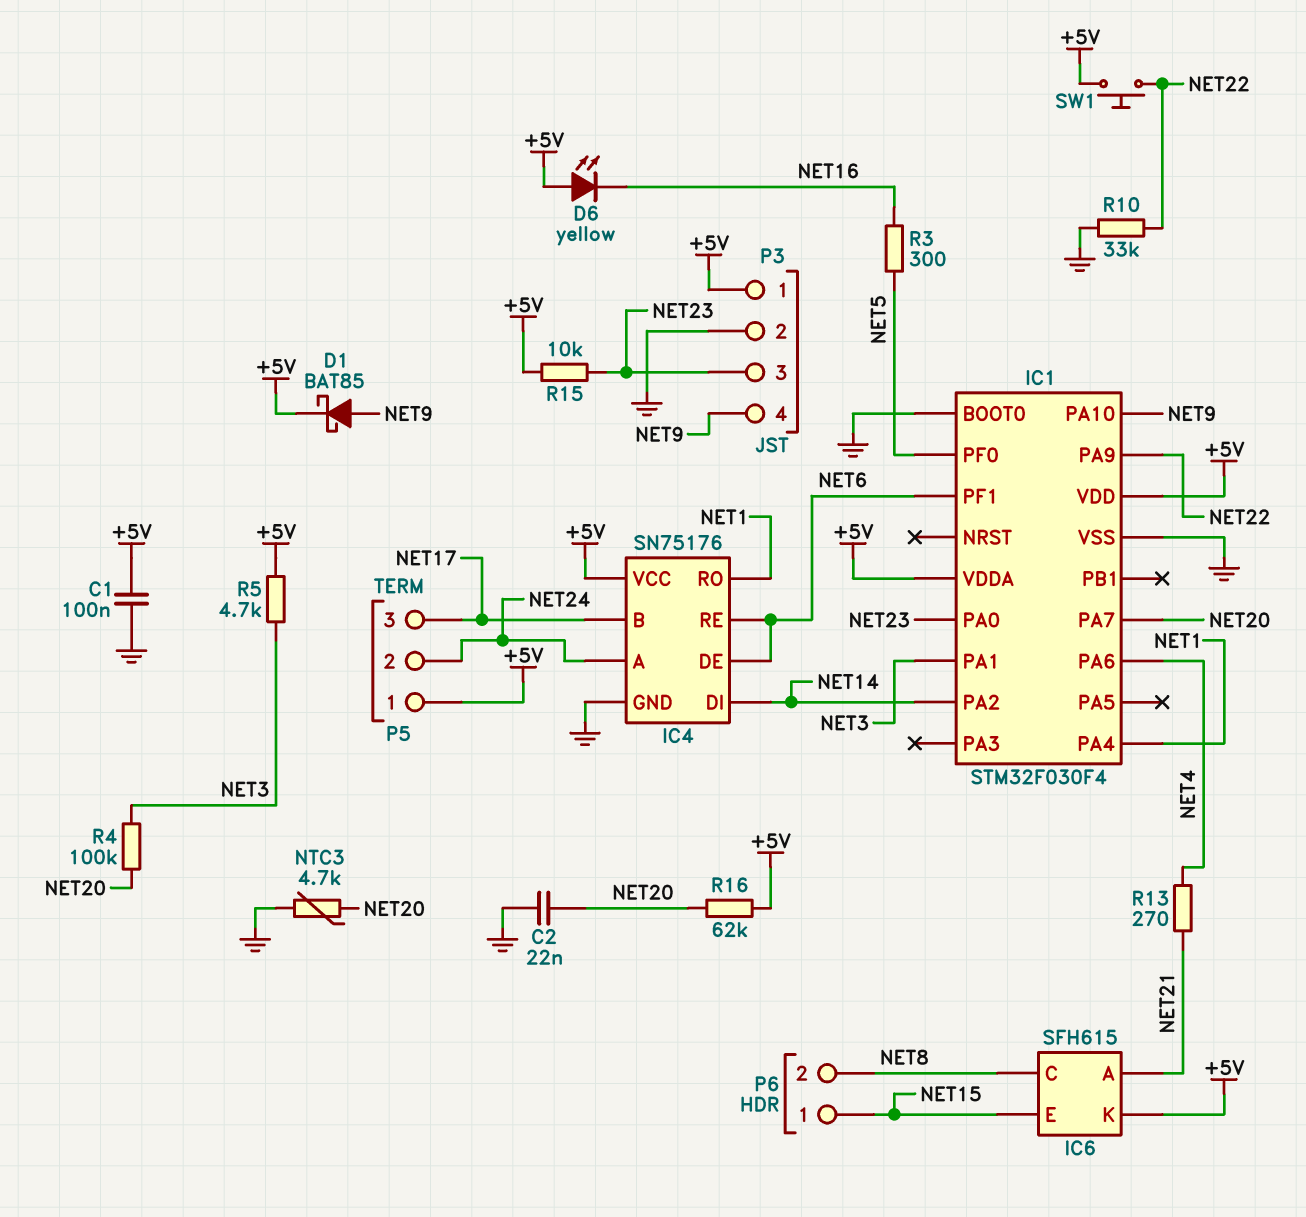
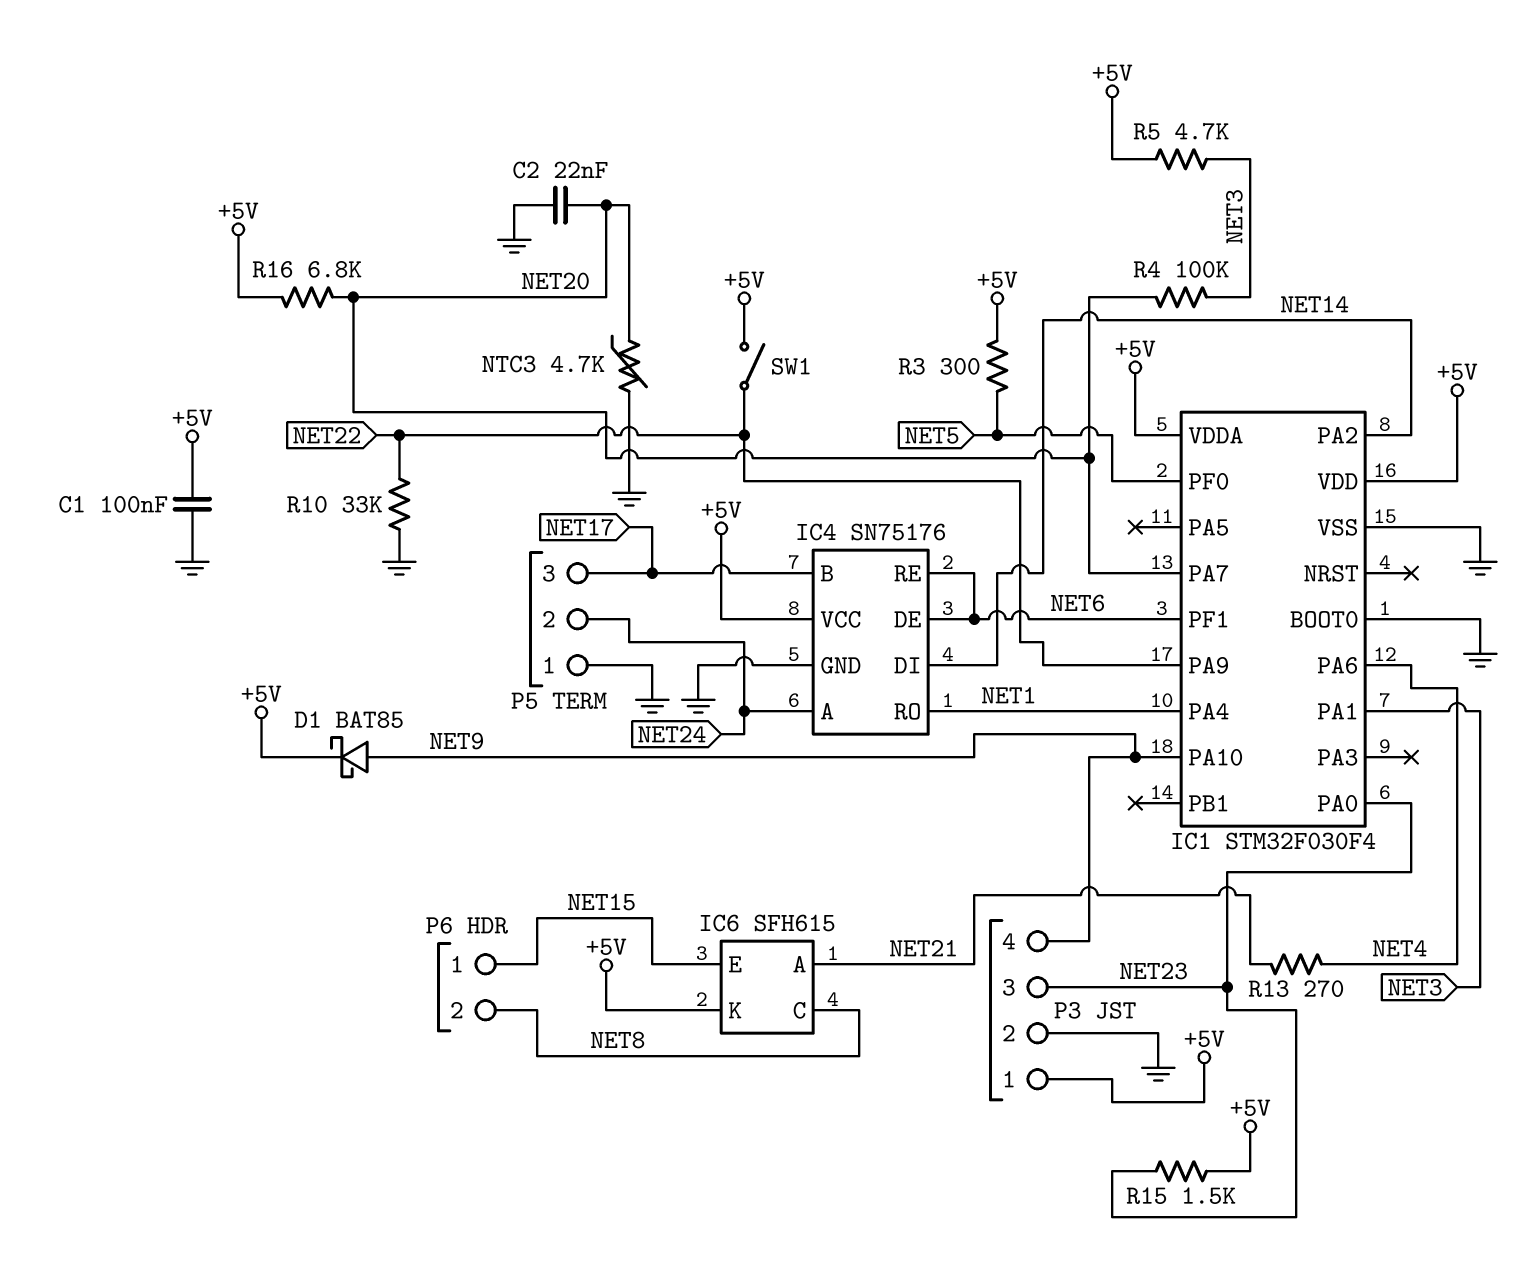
D6: LED yellow (A +5V, K NET16) -> none
P5 pin 1: +5V -> GND
R3: 300 (NET5, NET16) -> 300 (+5V, NET5)
R15: 10k (+5V, NET23) -> 1.5k (+5V, NET23)
R16: 62k (+5V, NET20) -> 6.8k (+5V, NET20)
SW1: button (+5V, NET22) -> switch (+5V, NET22)

